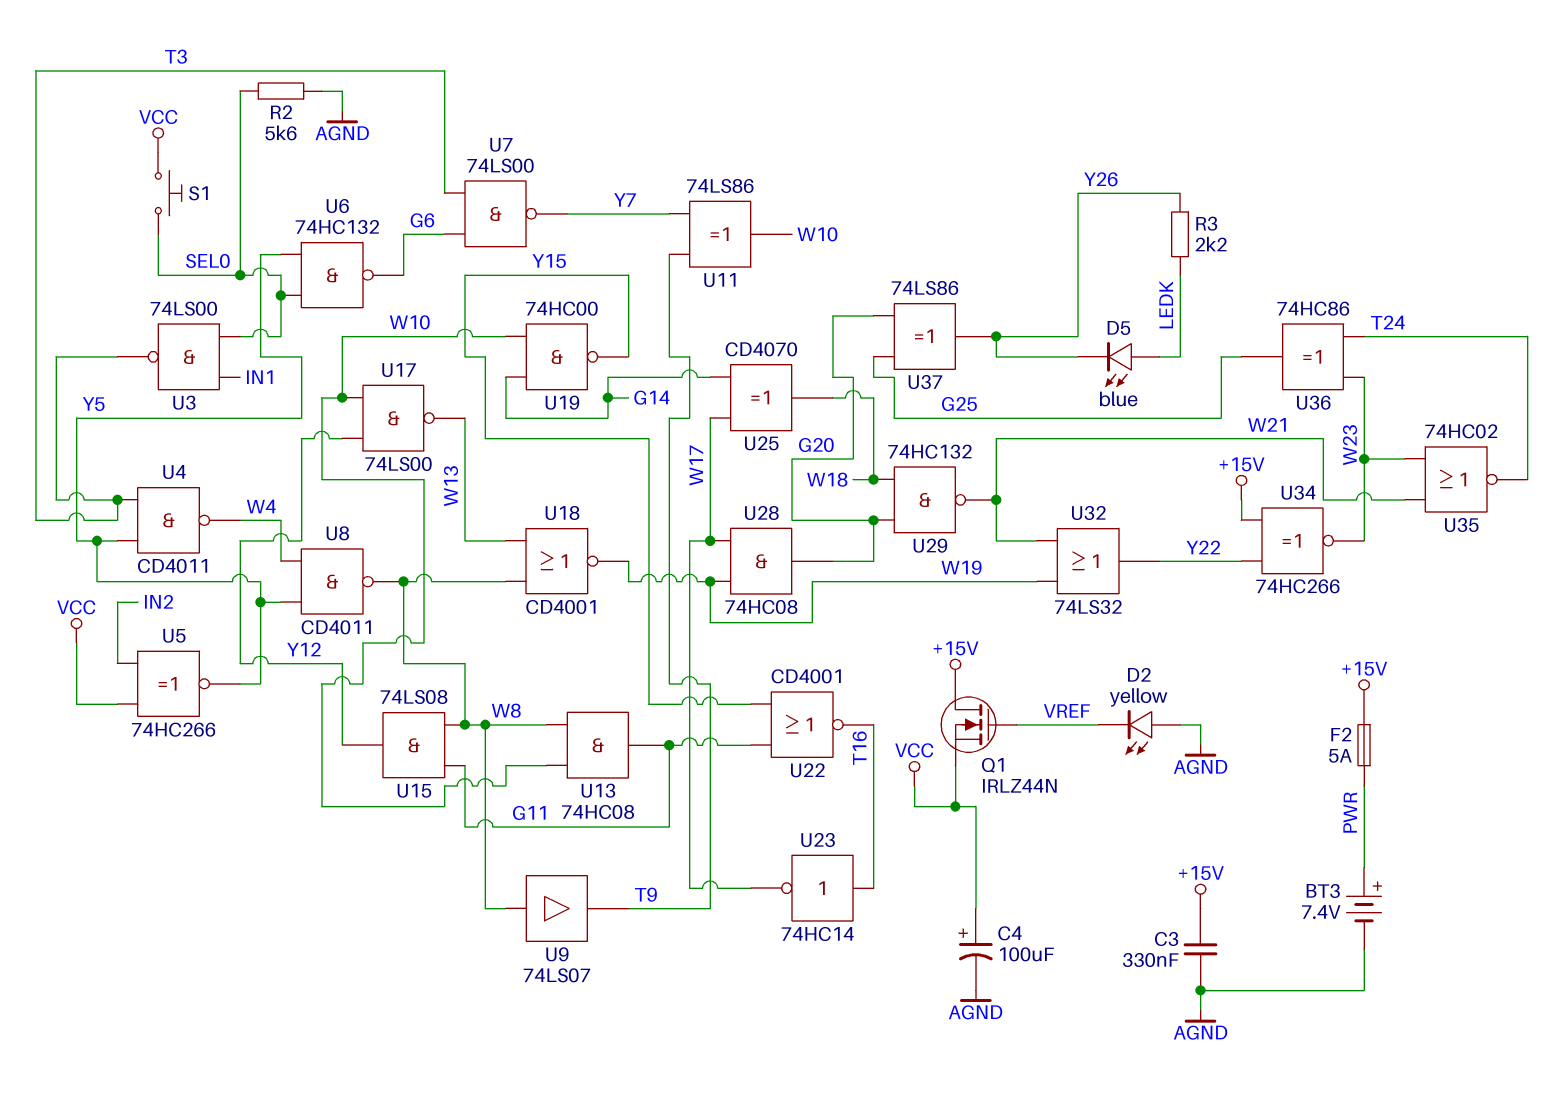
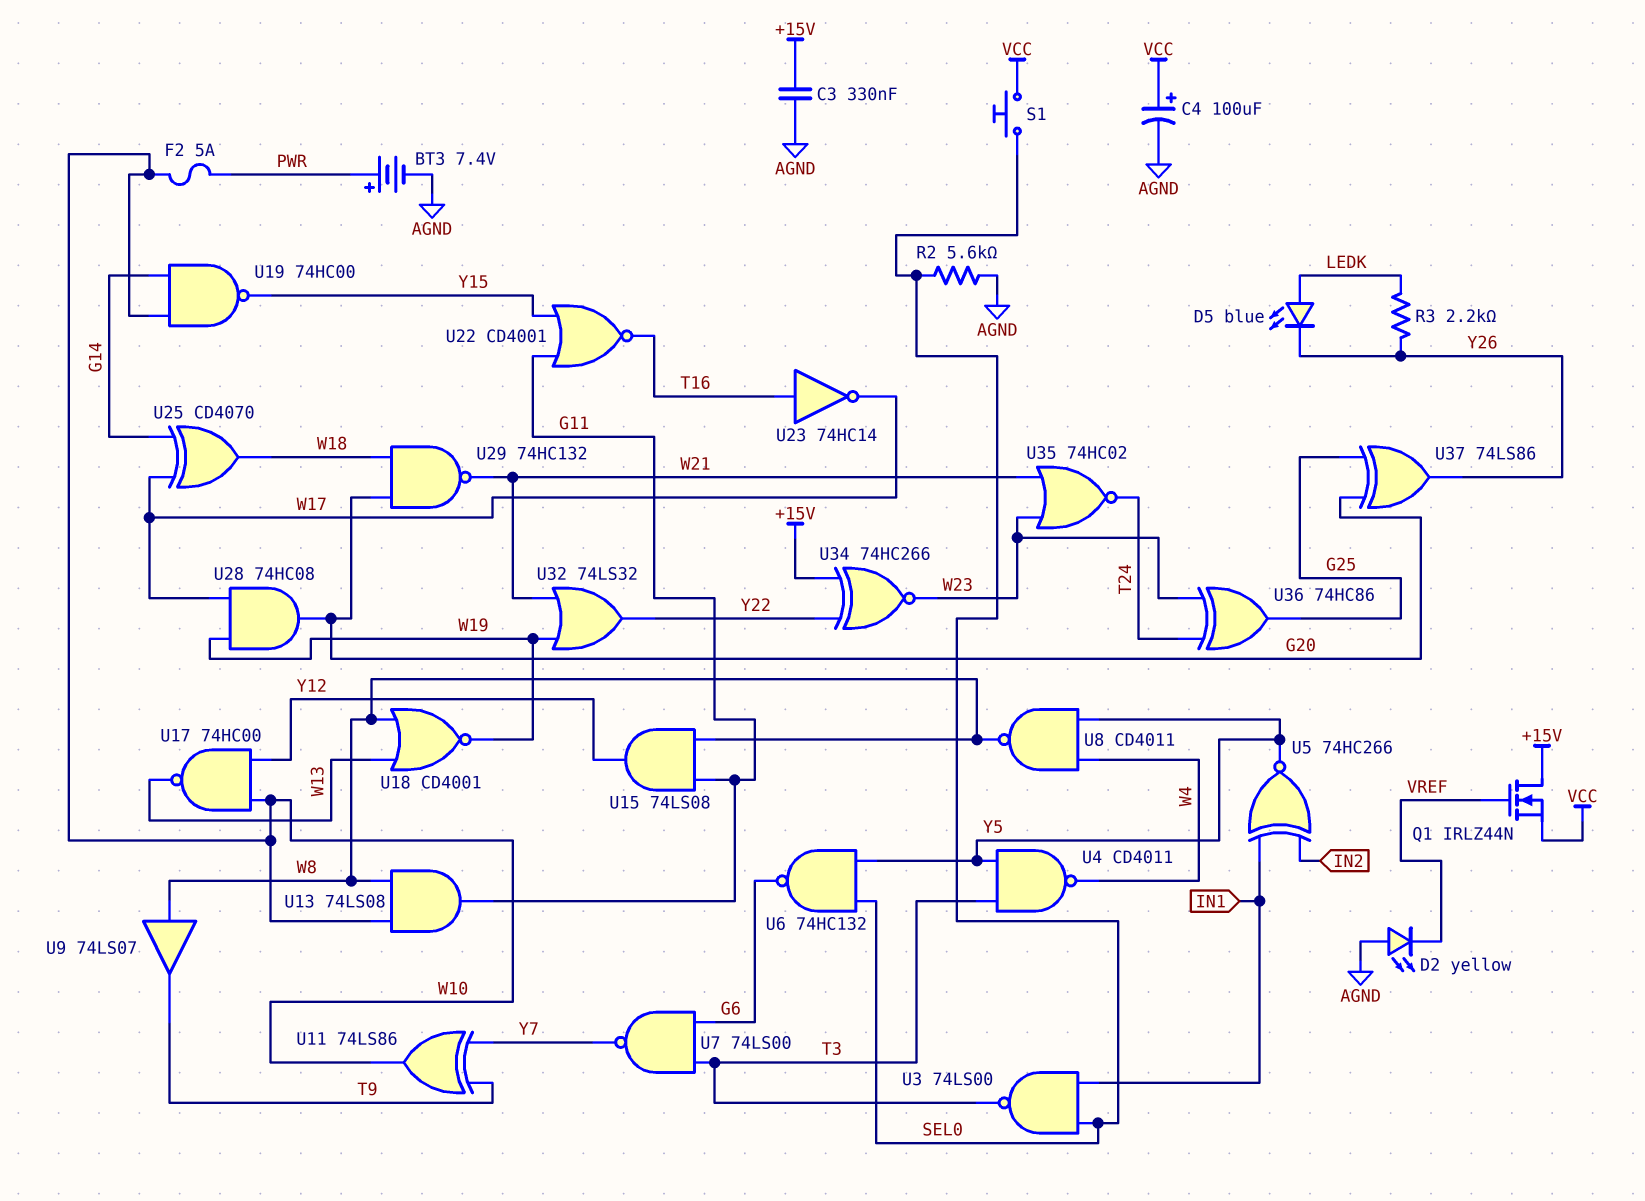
F2: 5A (+15V, PWR) -> 5A (PWR, W10)
U5: XNOR 74HC266 (in IN2, in VCC, out Y5) -> XNOR 74HC266 (in IN1, in IN2, out Y5)
U13: AND 74HC08 (in W8, in W10, out G11) -> AND 74LS08 (in W8, in W10, out G11)
U17: NAND 74LS00 (in W10, in Y12, out W13) -> NAND 74HC00 (in W10, in Y12, out W13)

